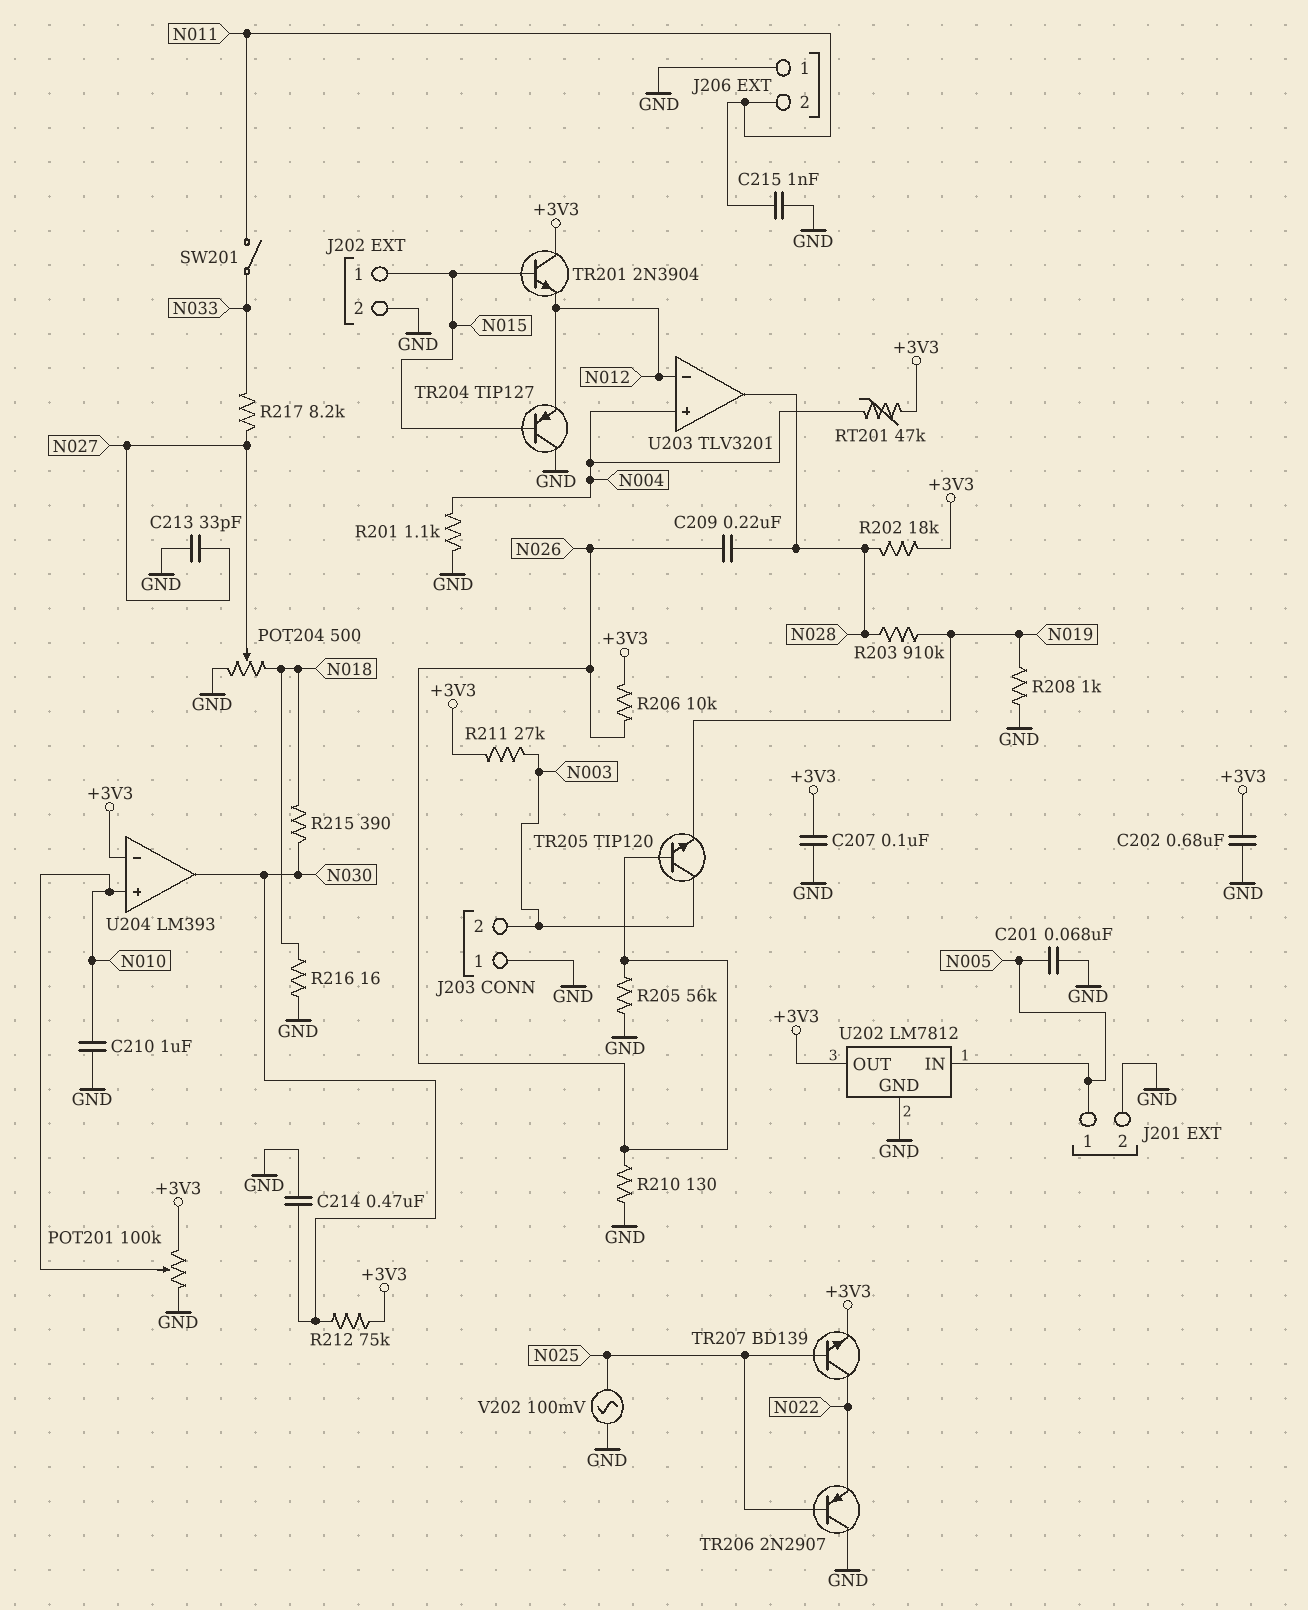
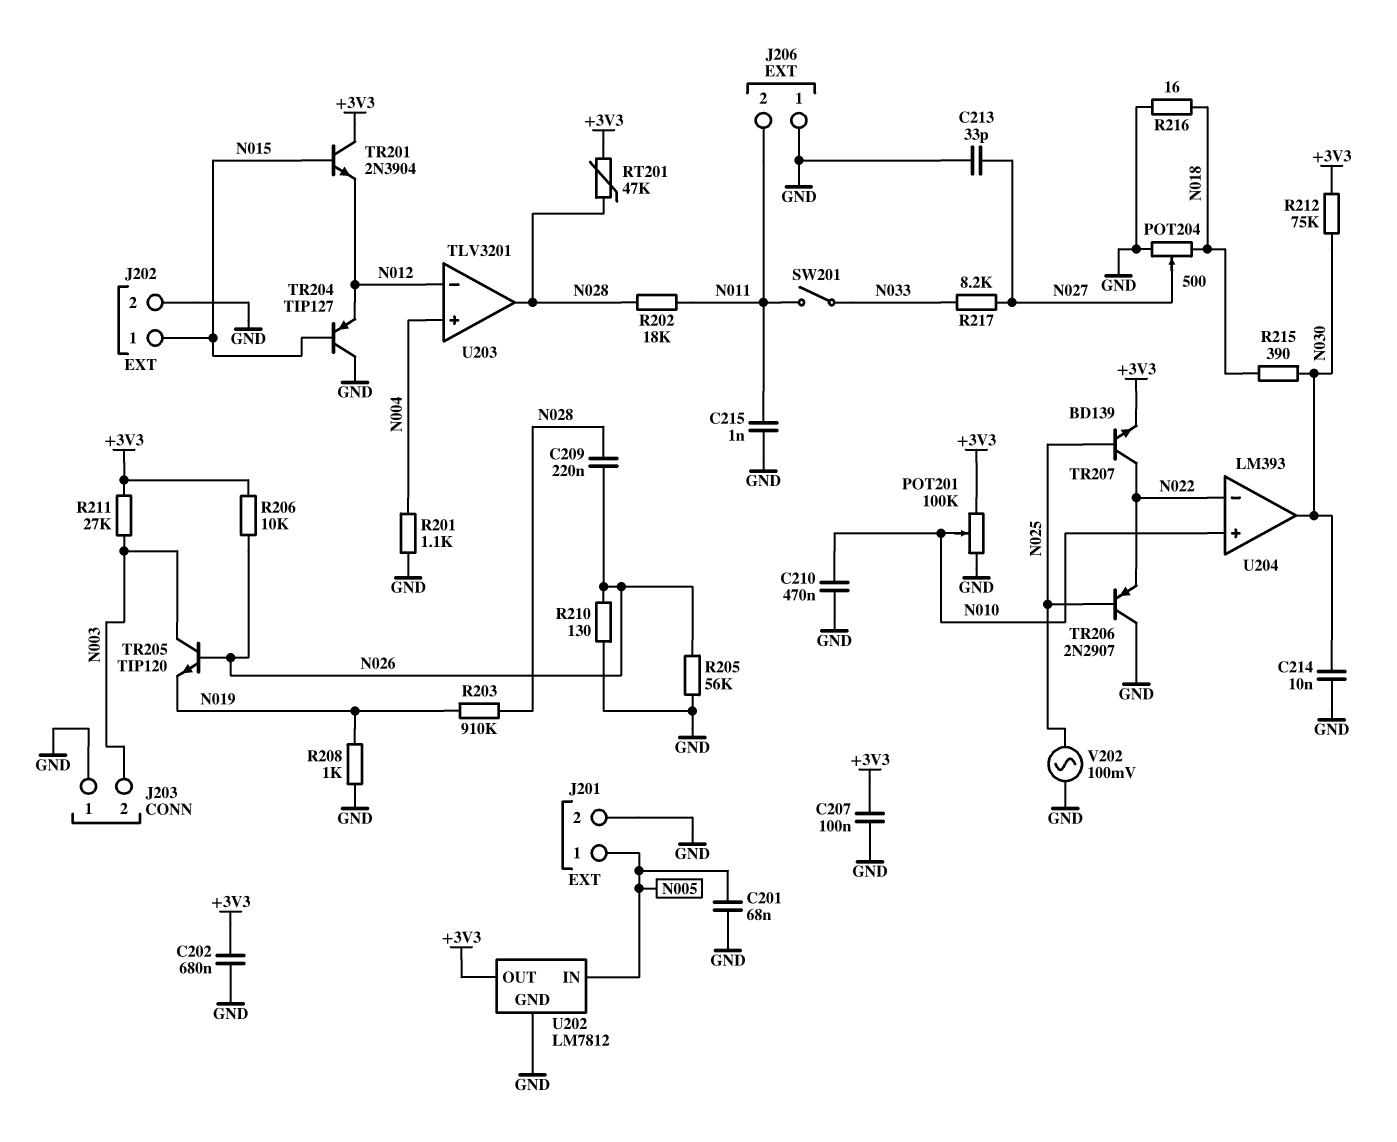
C210: 1uF (GND, N010) -> 470nF (GND, N010)
C214: 470nF (GND, N030) -> 10nF (GND, N030)
R202: 18k (+3V3, N028) -> 18k (N011, N028)
RT201: 47k (+3V3, N004) -> 47k (+3V3, N028)
U204 pin in-: +3V3 -> N022

